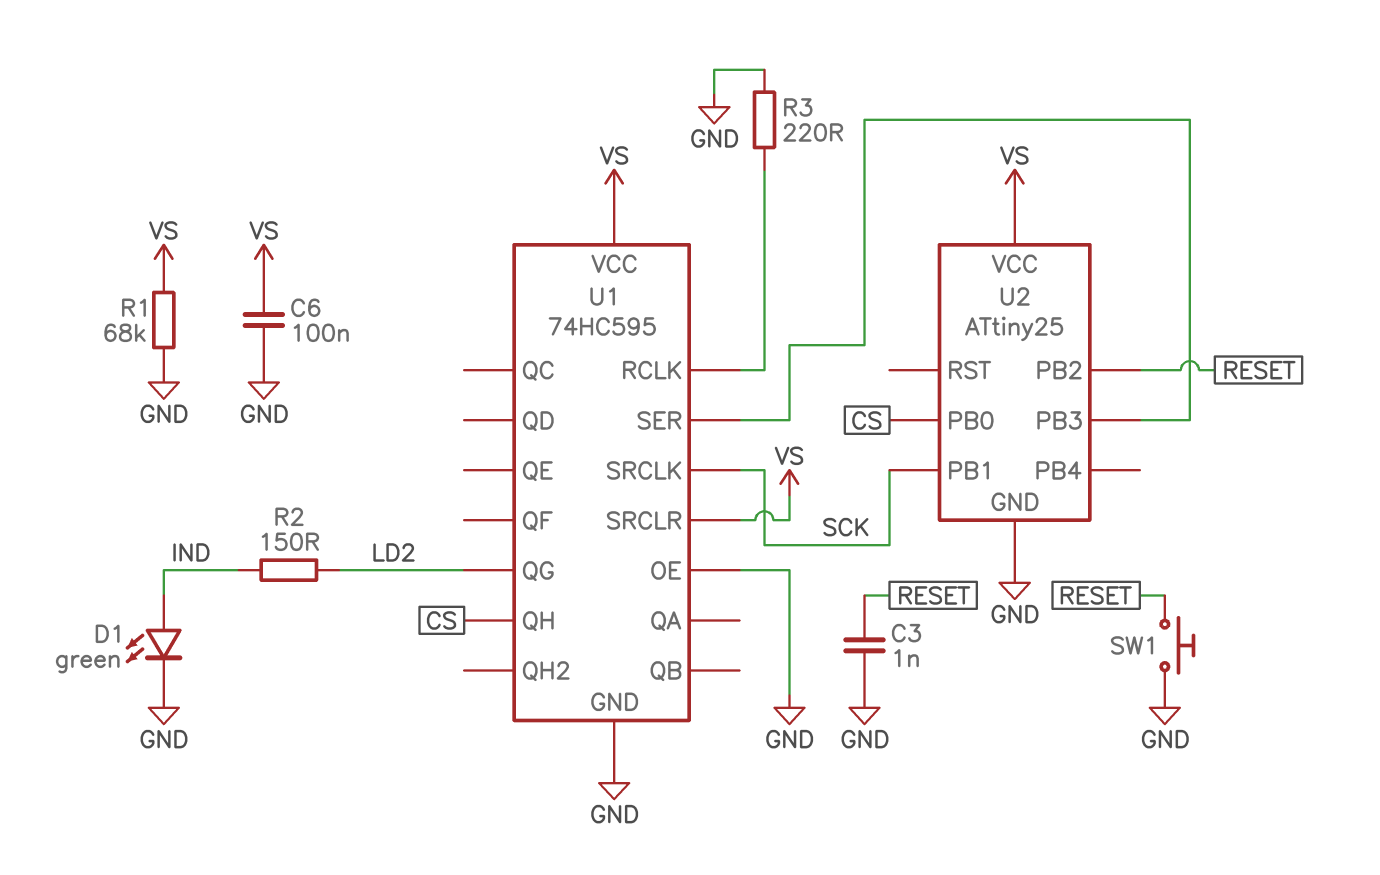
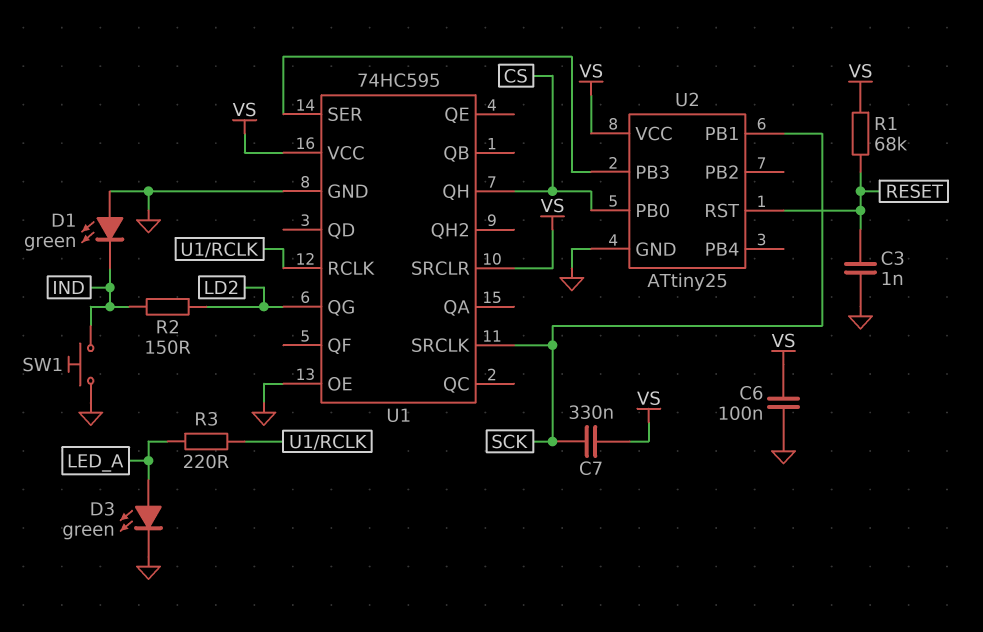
C7: none -> 330nF (SCK, VS)
D1: LED green (A IND, K GND) -> LED green (A GND, K IND)
D3: none -> LED green (A LED_A, K GND)
R1: 68k (GND, VS) -> 68k (RESET, VS)
R3: 220 (GND, U1/RCLK) -> 220 (LED_A, U1/RCLK)
SW1: button (GND, RESET) -> button (GND, IND)
U2 pin PB2: RESET -> none
U2 pin RST: none -> RESET

